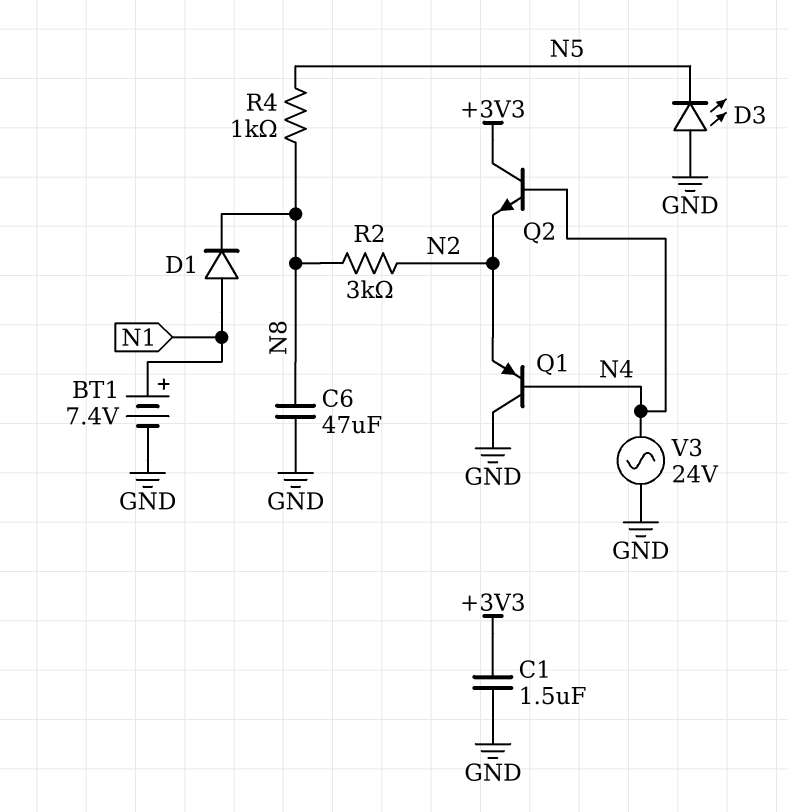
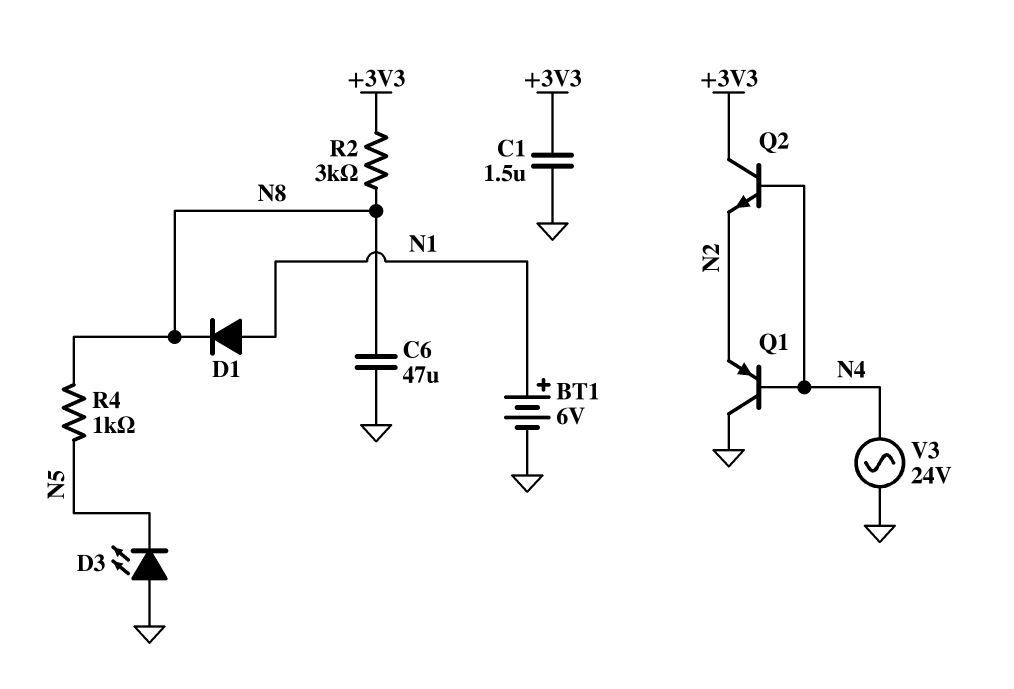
BT1: 7.4V (plus N1, minus GND) -> 6V (plus N1, minus GND)
R2: 3k (N2, N8) -> 3k (+3V3, N8)

